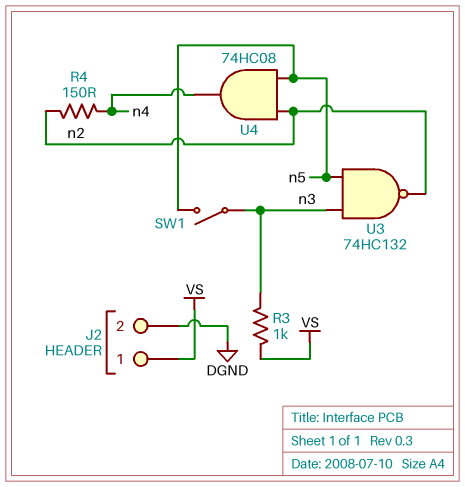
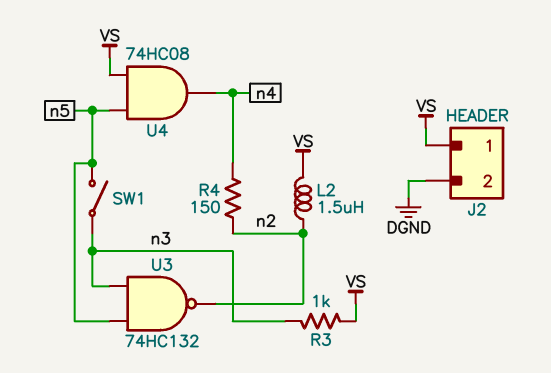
L2: none -> 1.5uH (VS, n2)
U4: AND 74HC08 (in n2, in n5, out n4) -> AND 74HC08 (in VS, in n5, out n4)

